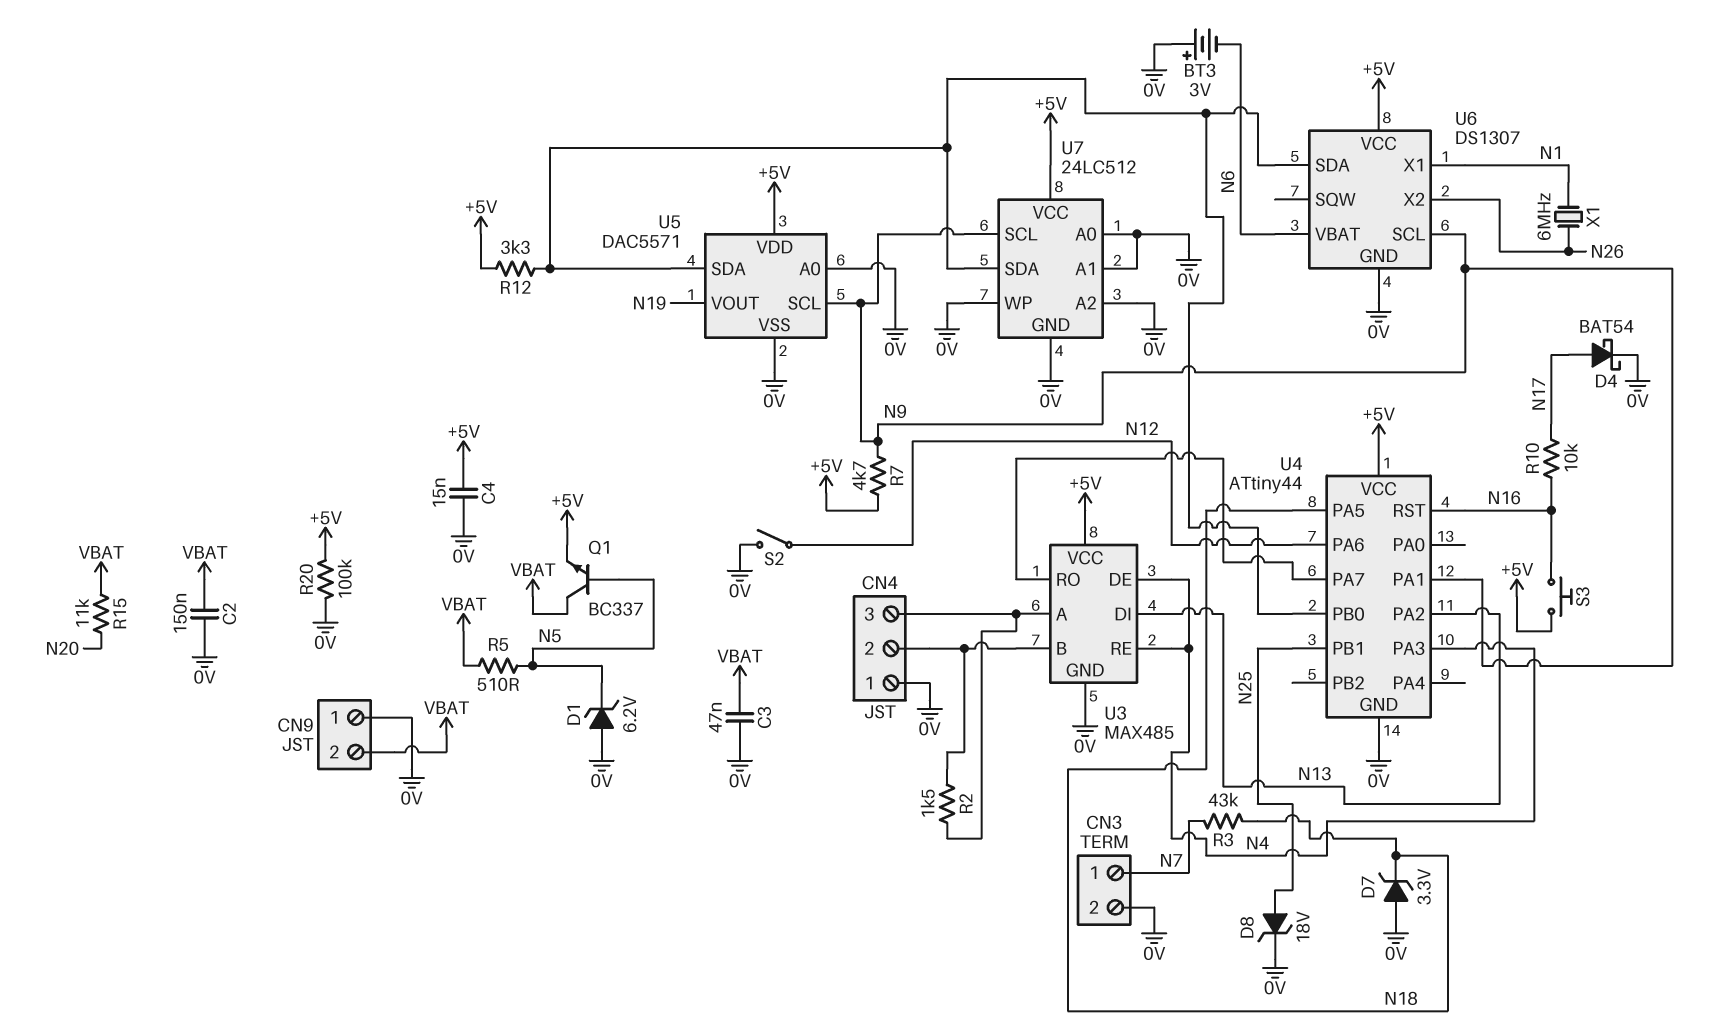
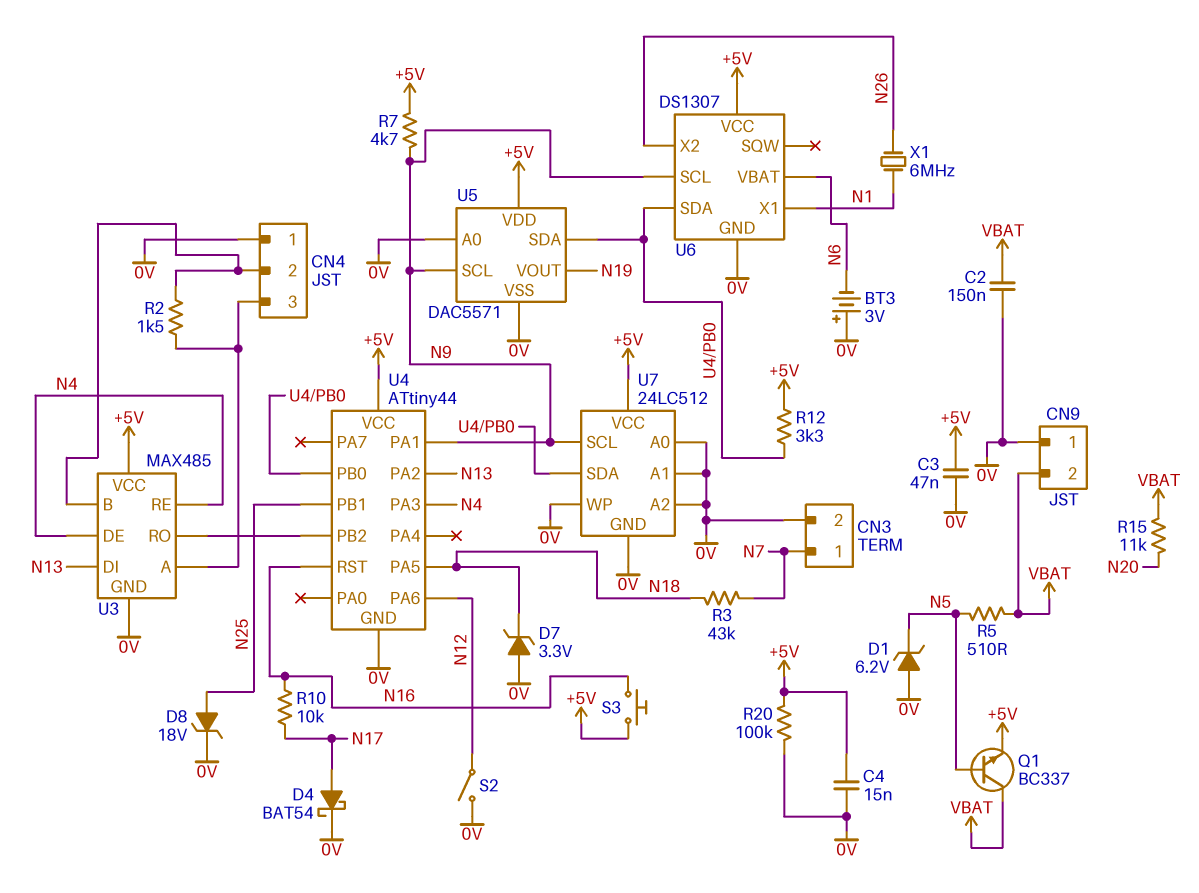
C3: 47nF (0V, VBAT) -> 47nF (+5V, 0V)
U4 pin PA7: U3/RO -> none
U4 pin PB2: none -> U3/RO

